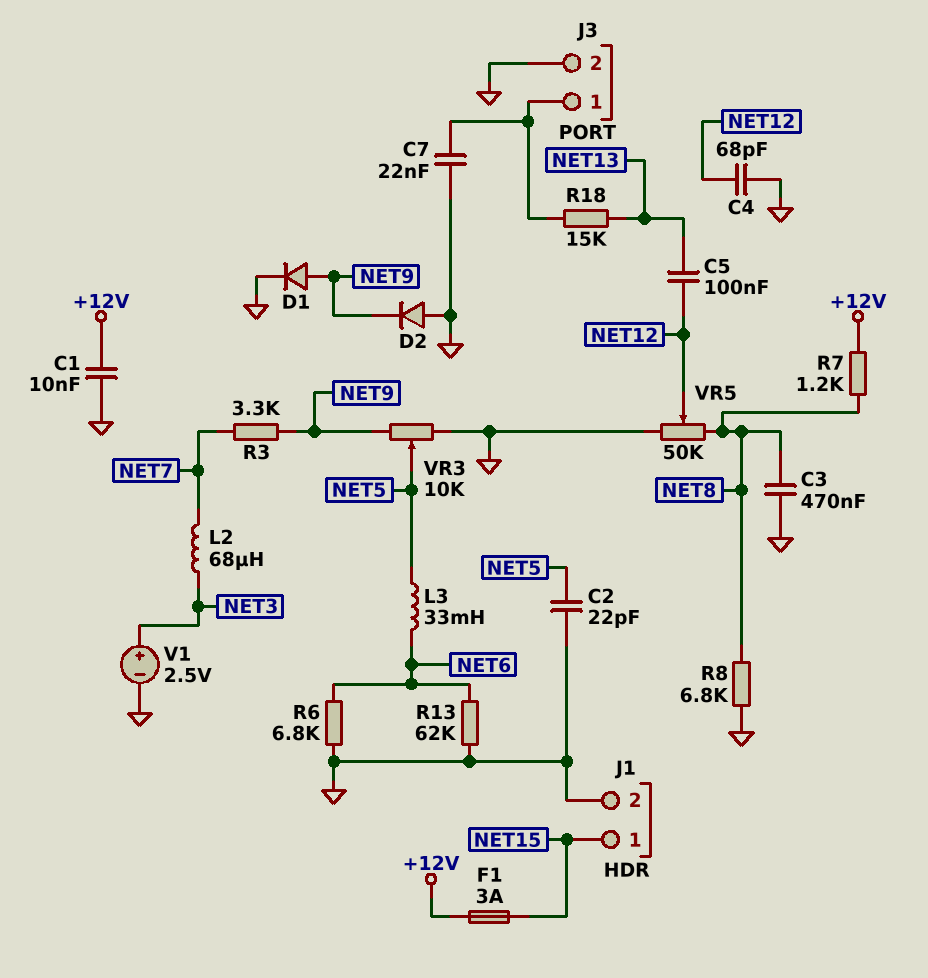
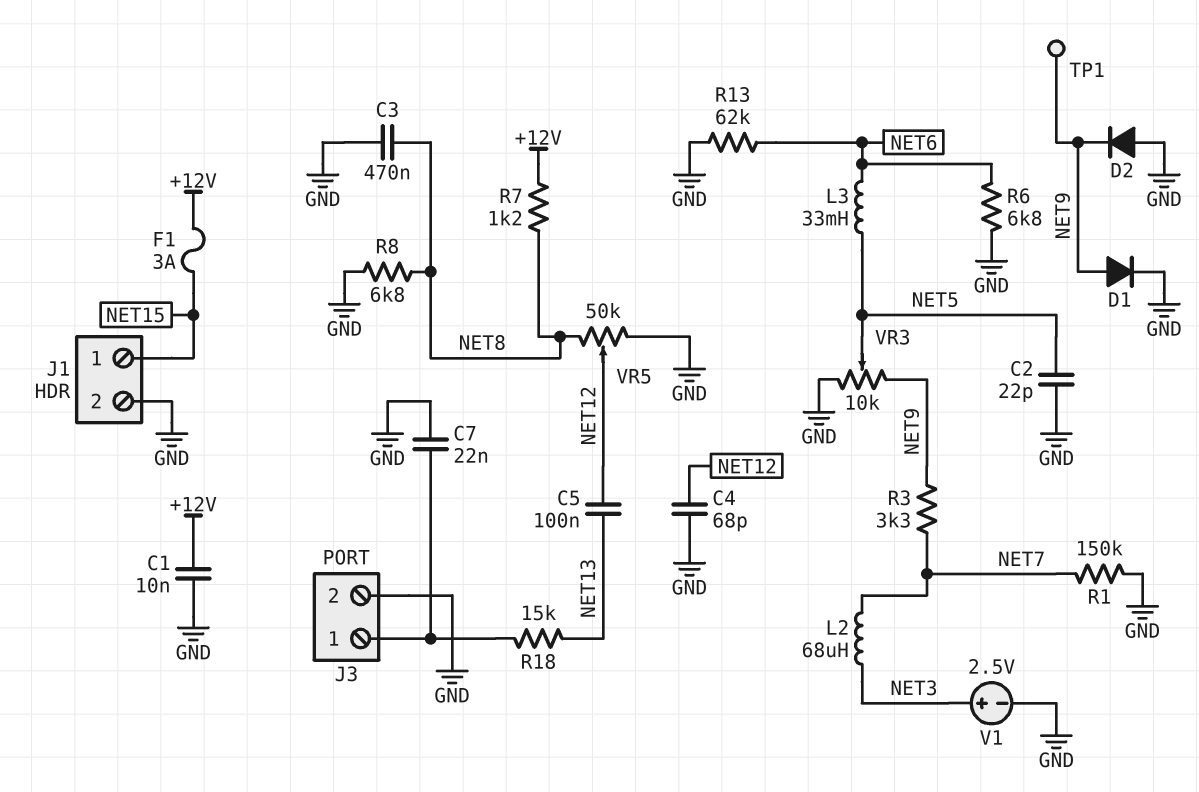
R1: none -> 150k (GND, NET7)
TP1: none -> test point (NET9)

